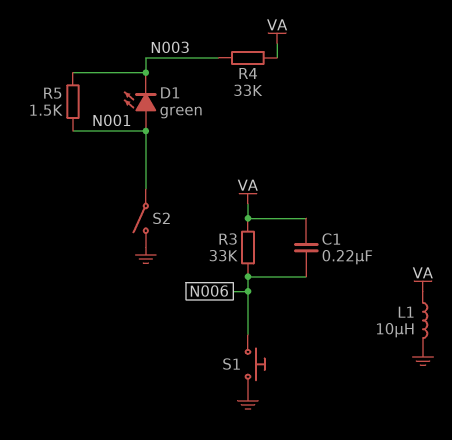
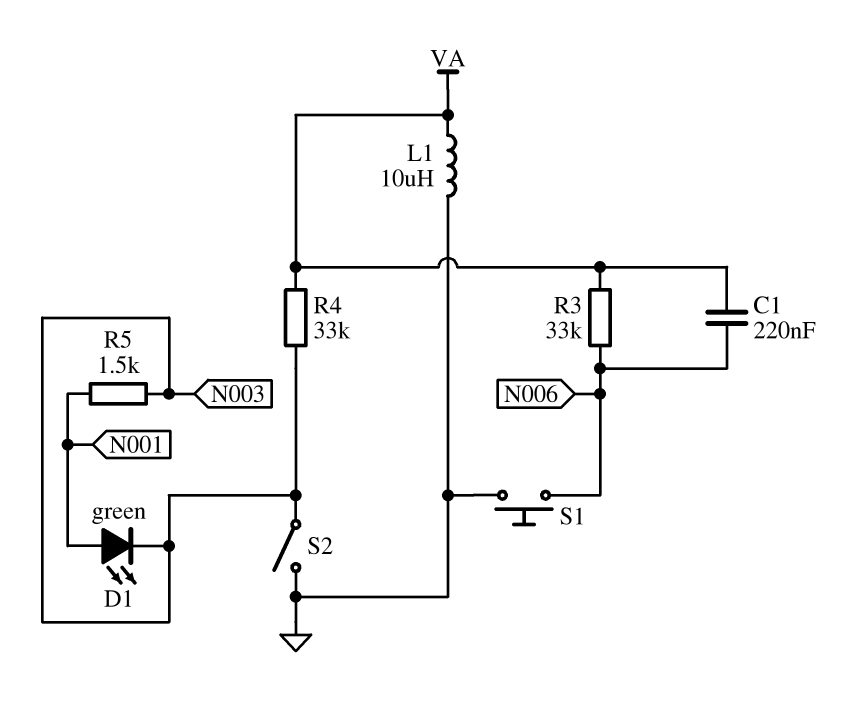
S2: switch (GND, N001) -> switch (GND, N003)

